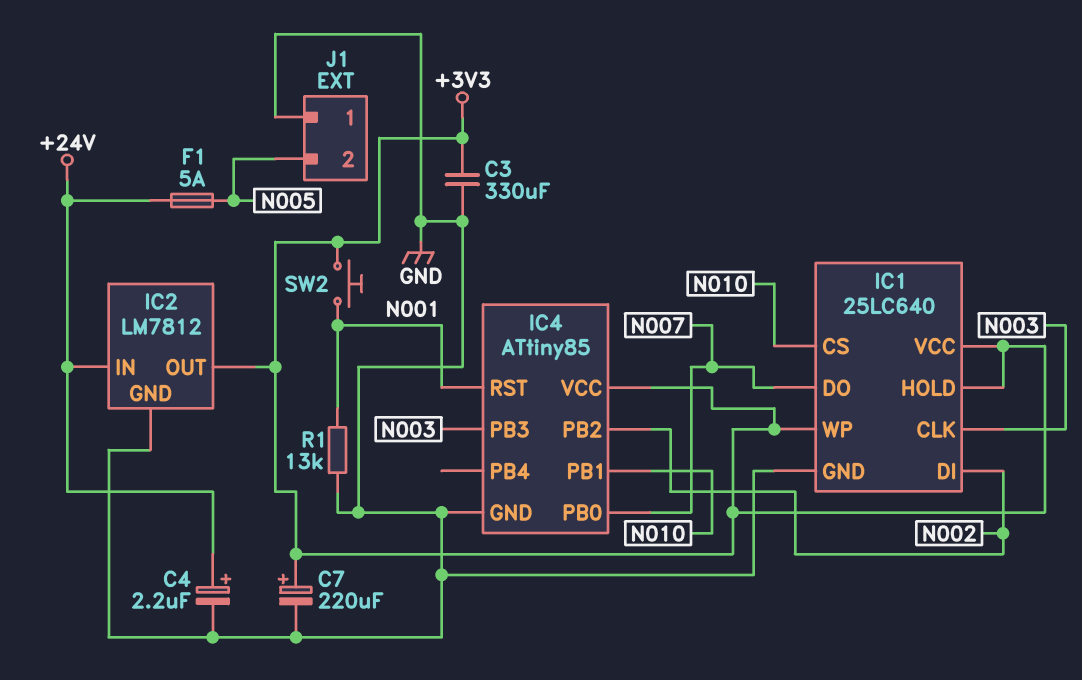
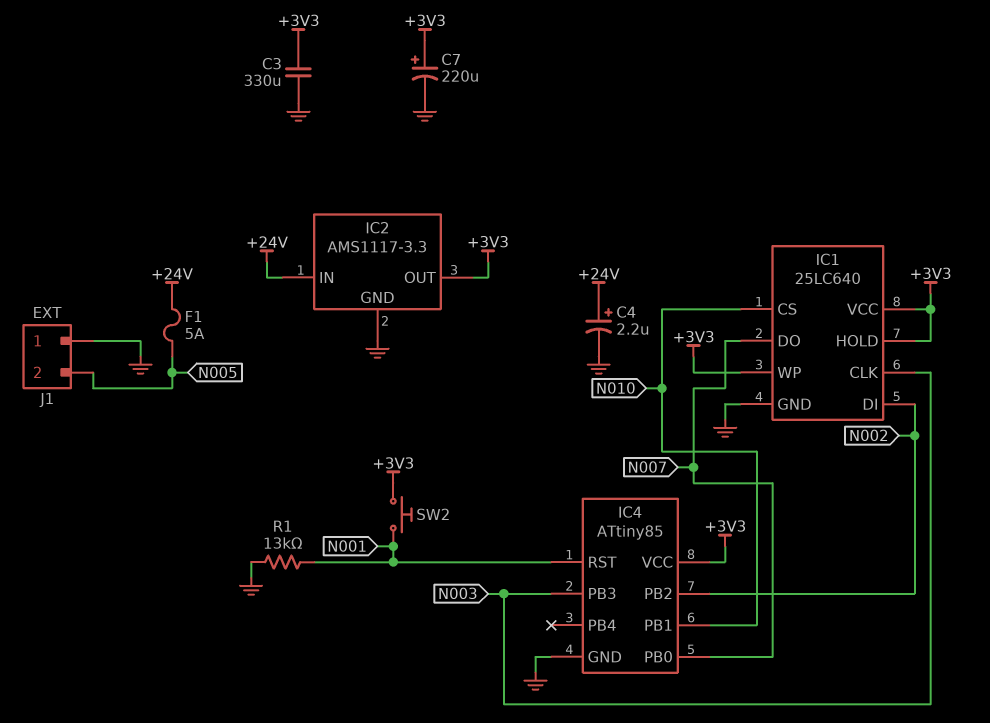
IC2: LM7812 -> AMS1117-3.3

